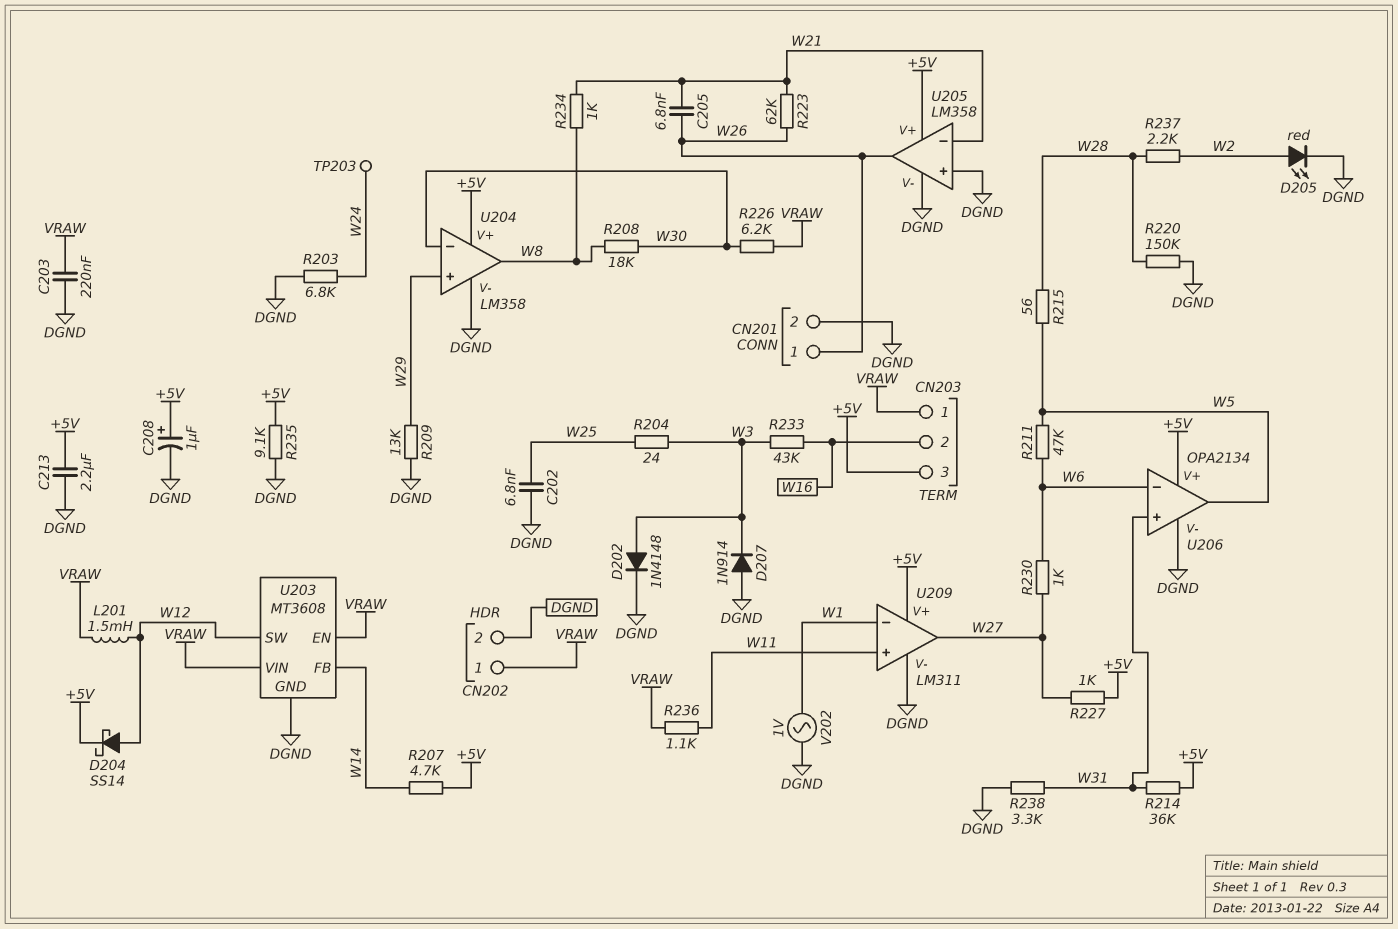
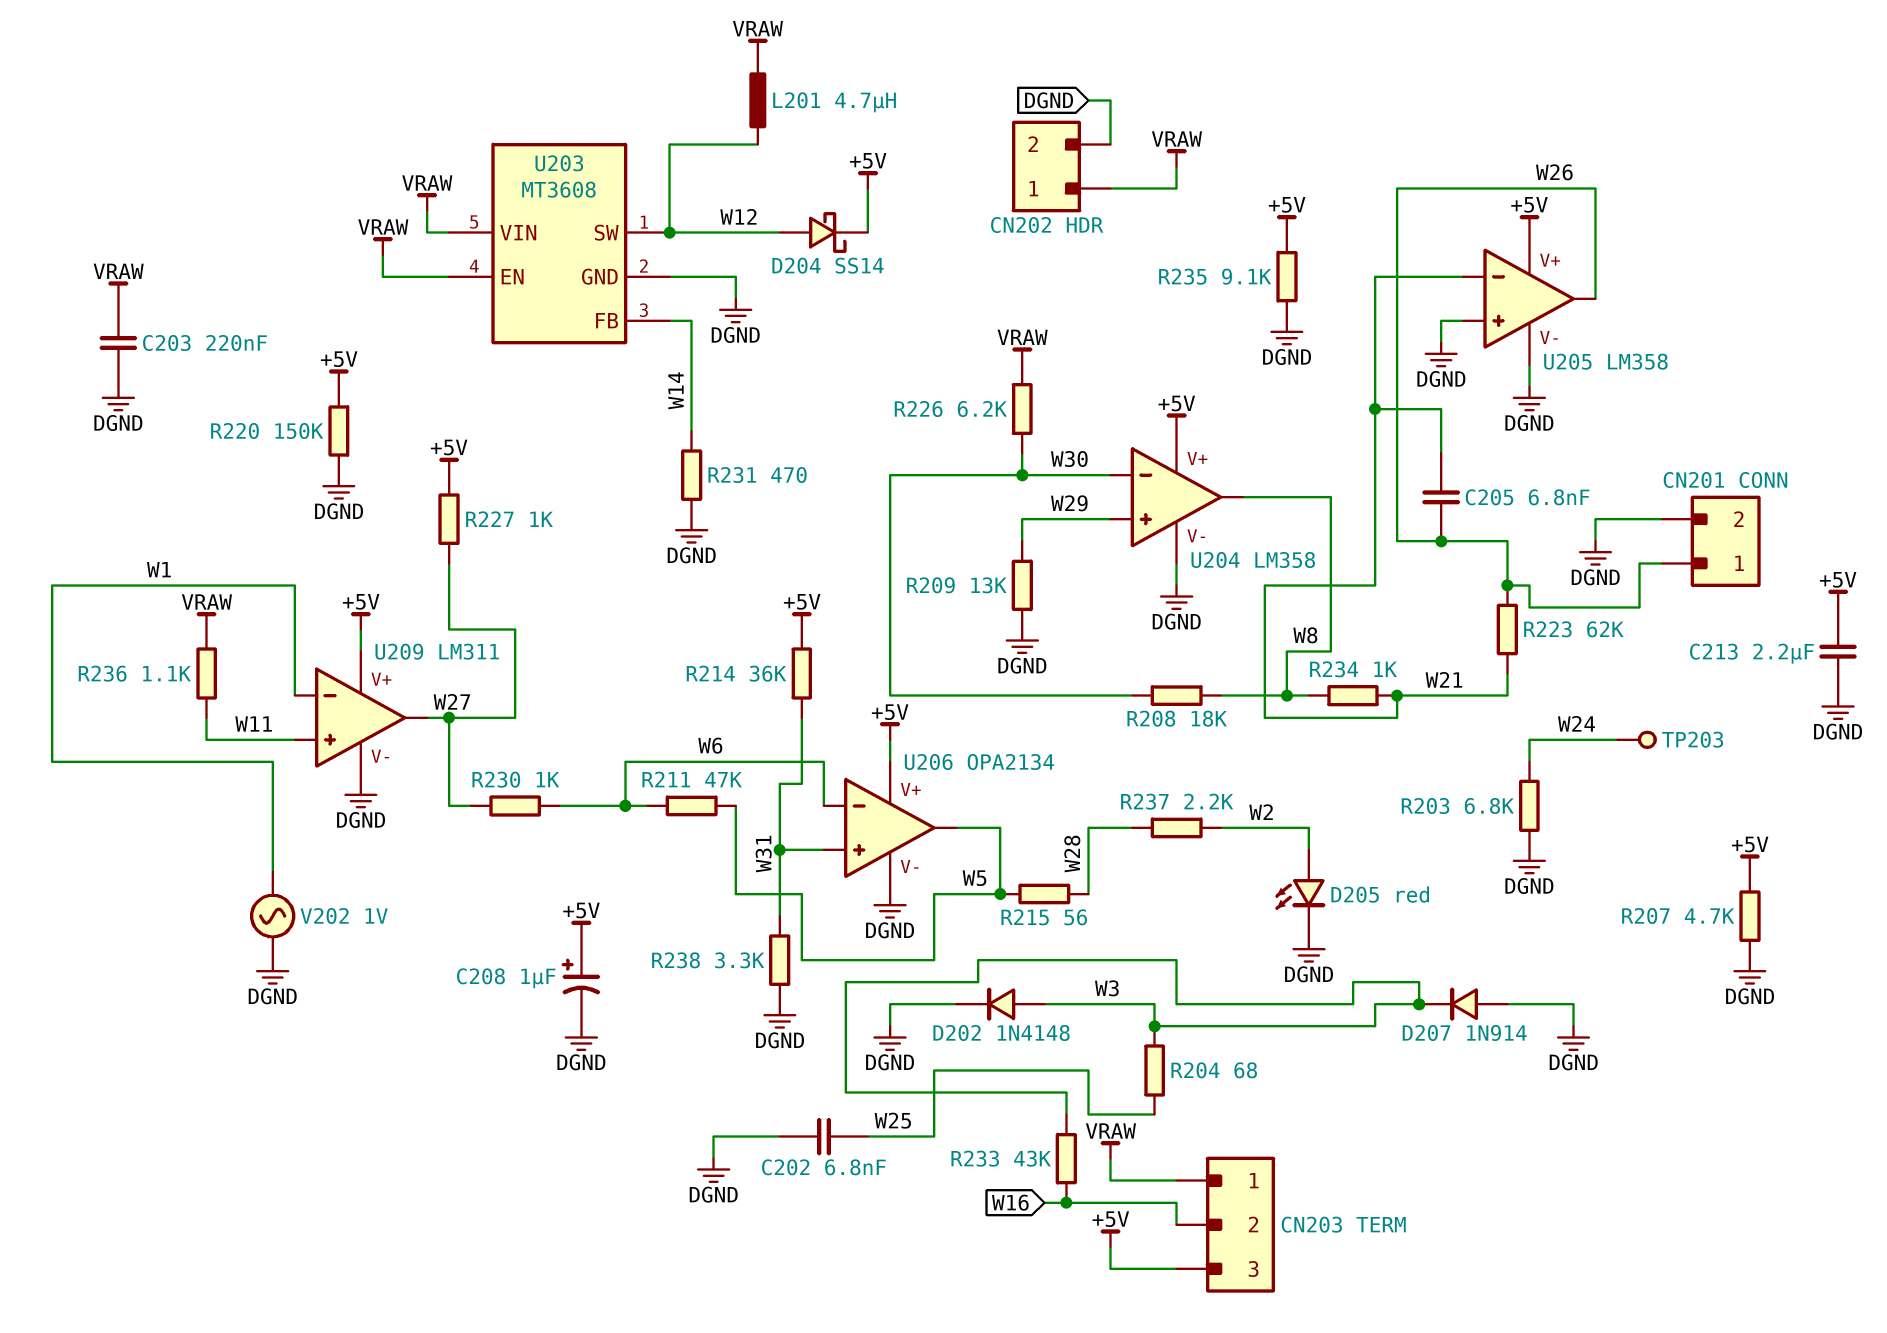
L201: 1.5mH (VRAW, W12) -> 4.7uH (VRAW, W12)
R204: 24 (W3, W25) -> 68 (W3, W25)
R207: 4.7k (+5V, W14) -> 4.7k (+5V, DGND)
R220: 150k (DGND, W28) -> 150k (+5V, DGND)
R231: none -> 470 (DGND, W14)

